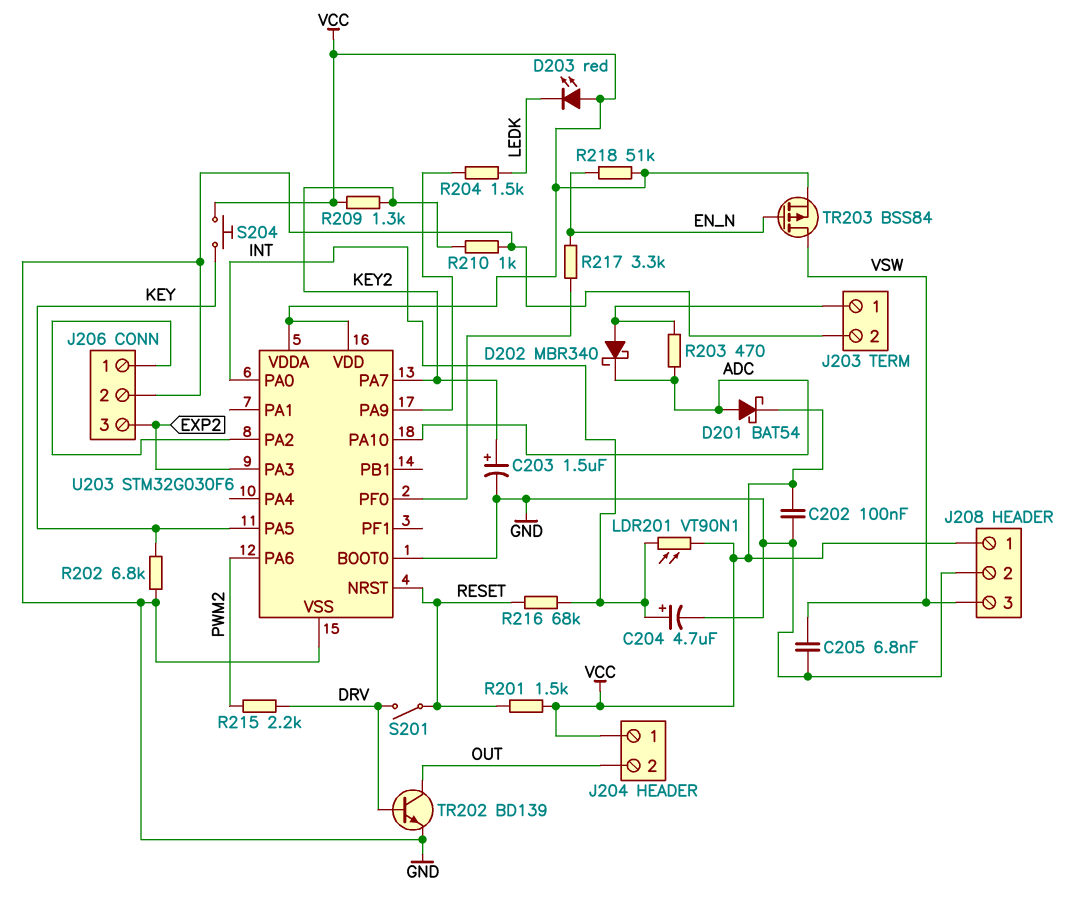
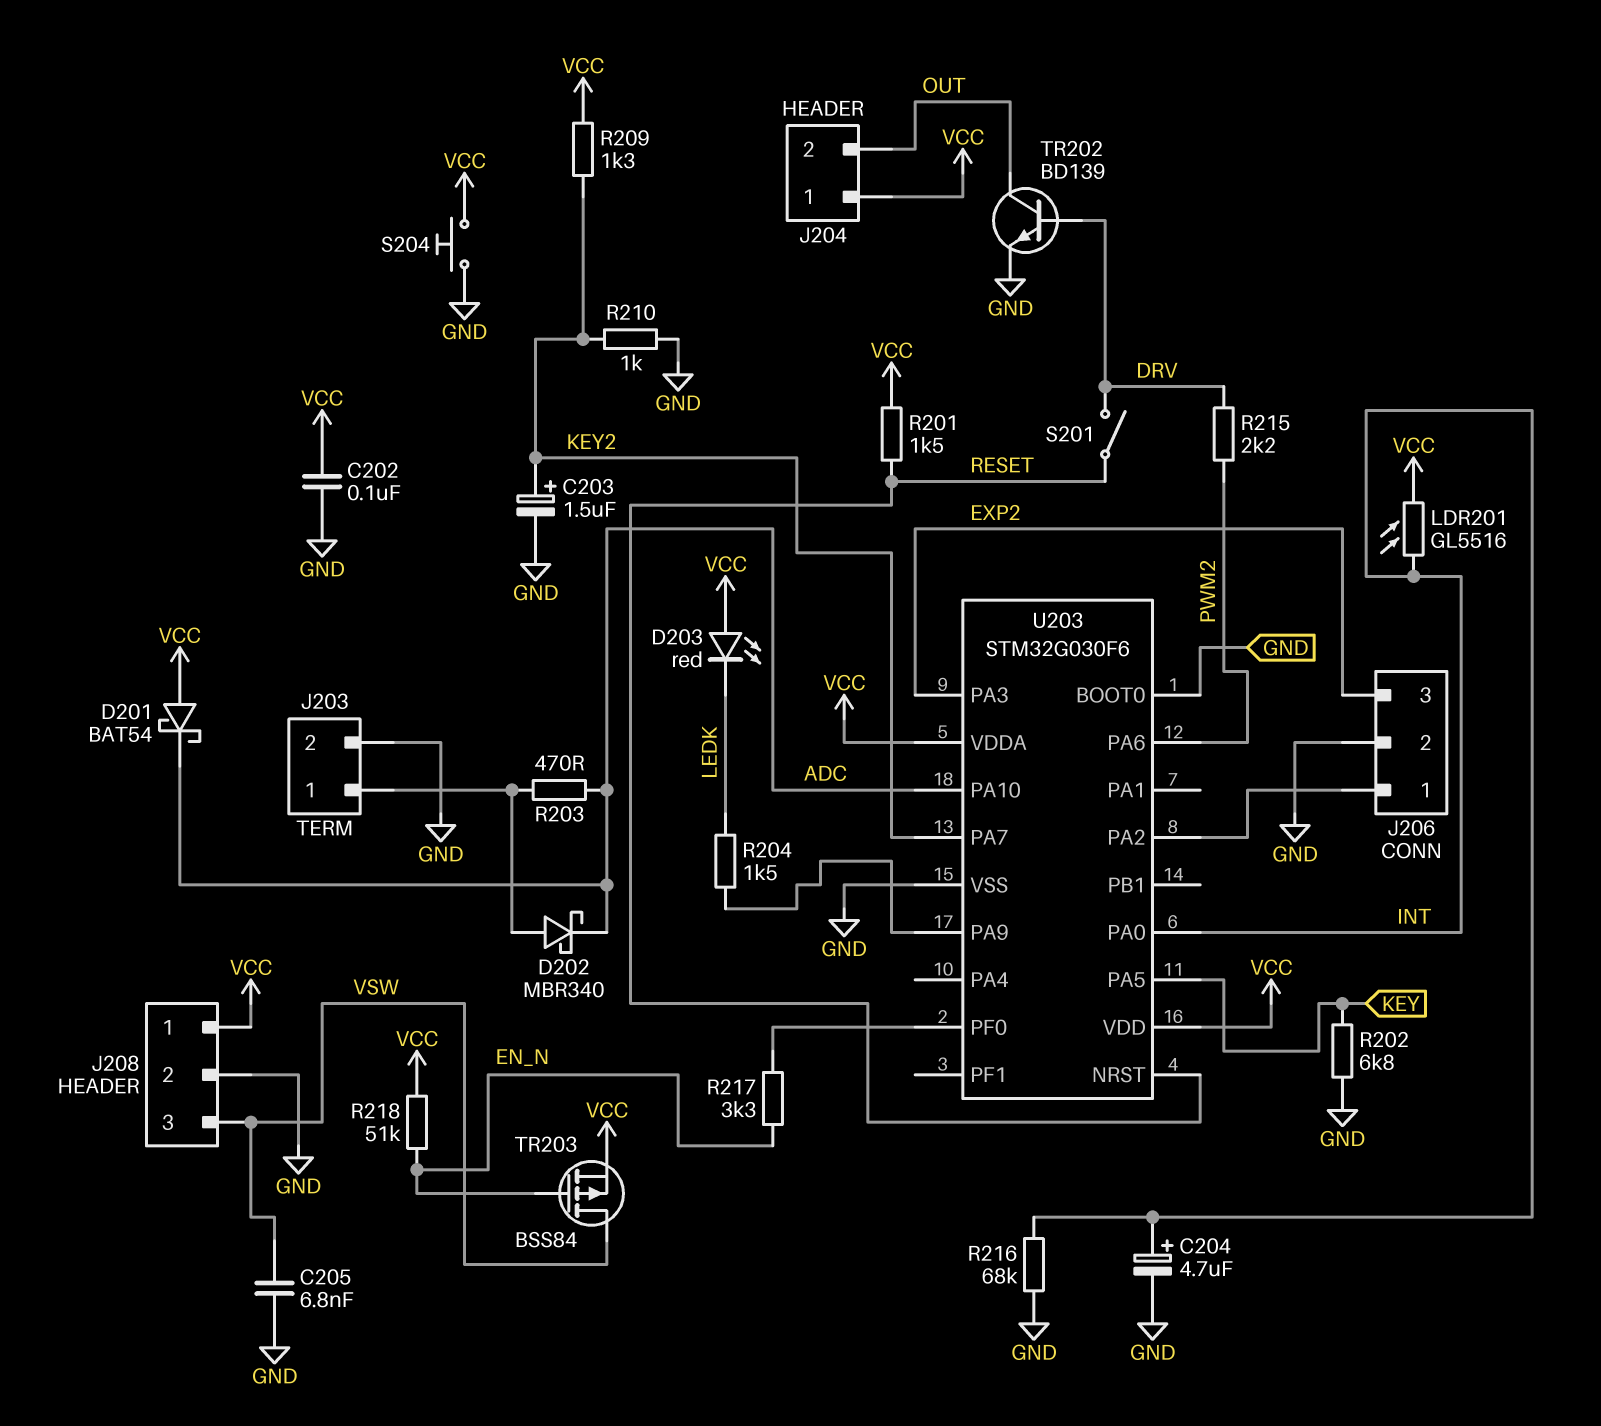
D201: schottky BAT54 (A ADC, K VCC) -> schottky BAT54 (A VCC, K ADC)
LDR201: VT90N1 (INT, VCC) -> GL5516 (INT, VCC)
R216: 68k (INT, RESET) -> 68k (GND, INT)
S204: button (KEY, VCC) -> button (GND, VCC)

